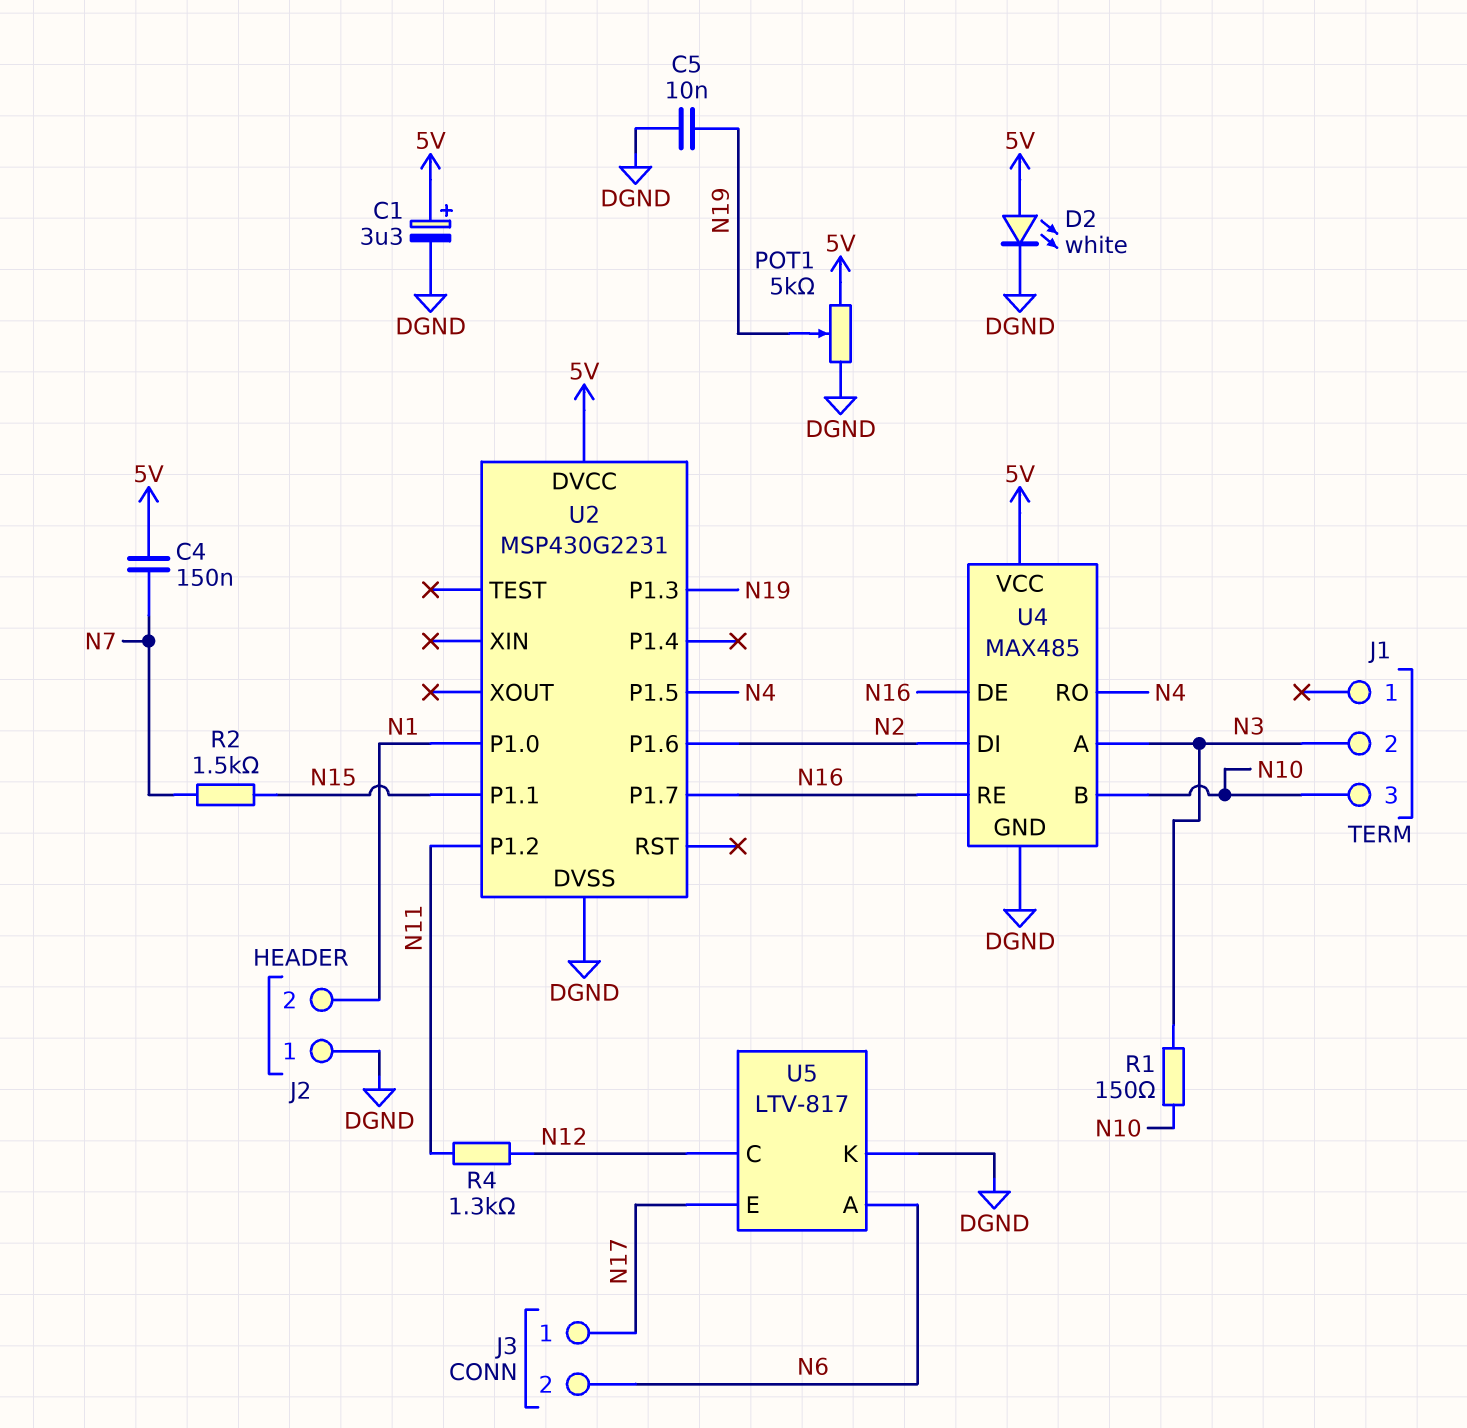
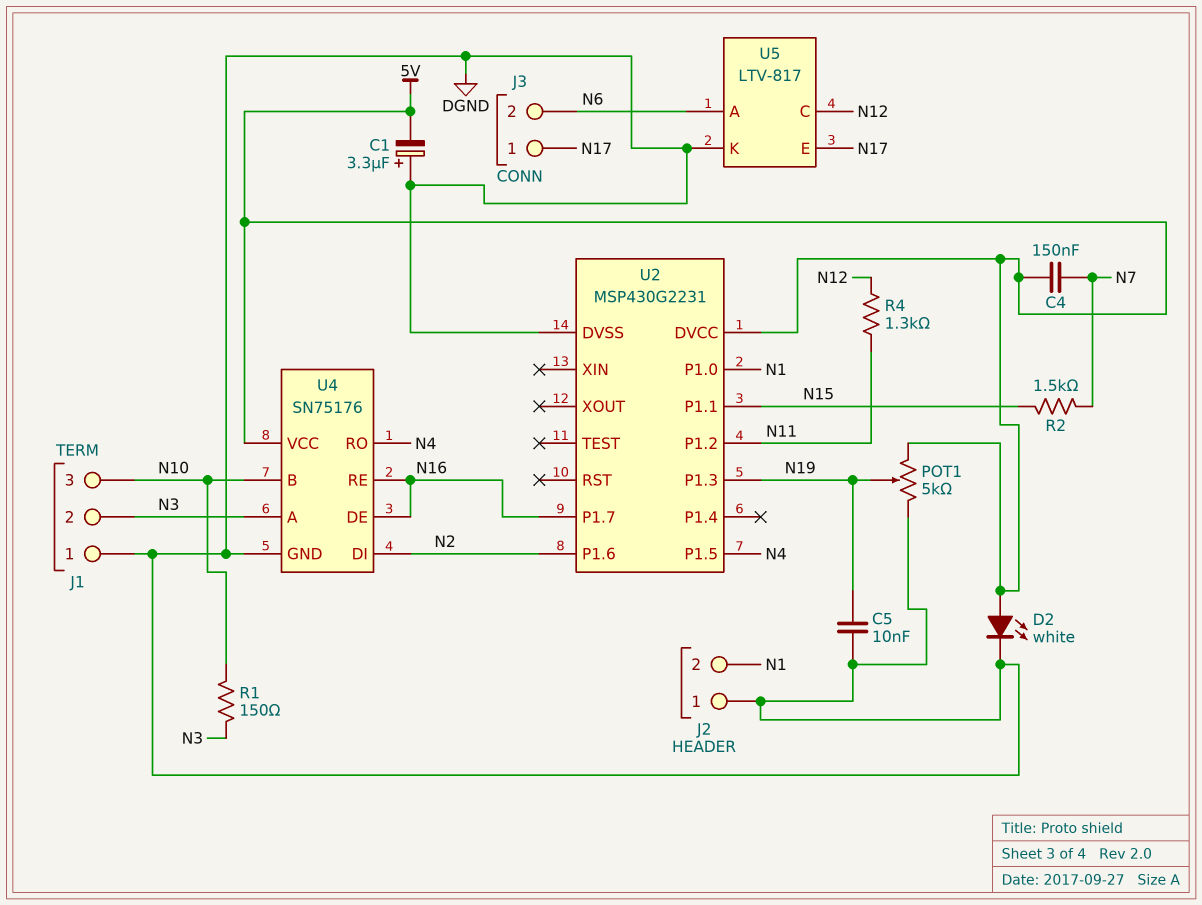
C1: 3.3uF (plus 5V, minus DGND) -> 3.3uF (plus DGND, minus 5V)
J1 pin 1: none -> DGND
U4: MAX485 -> SN75176

